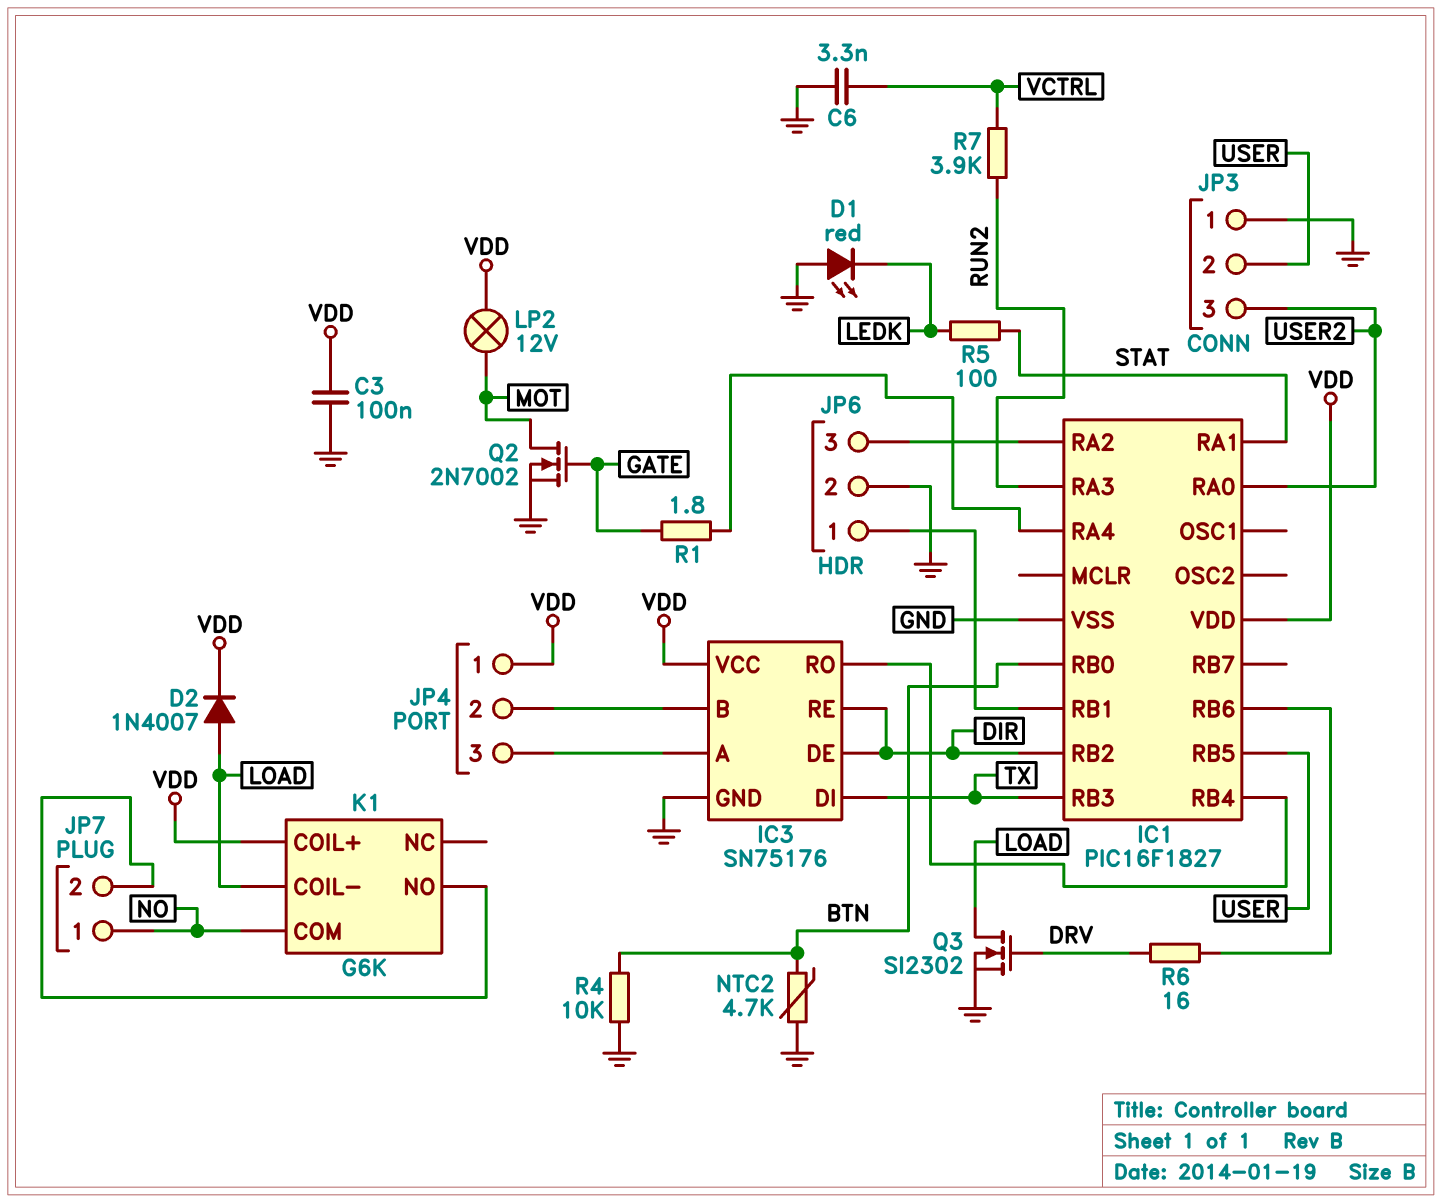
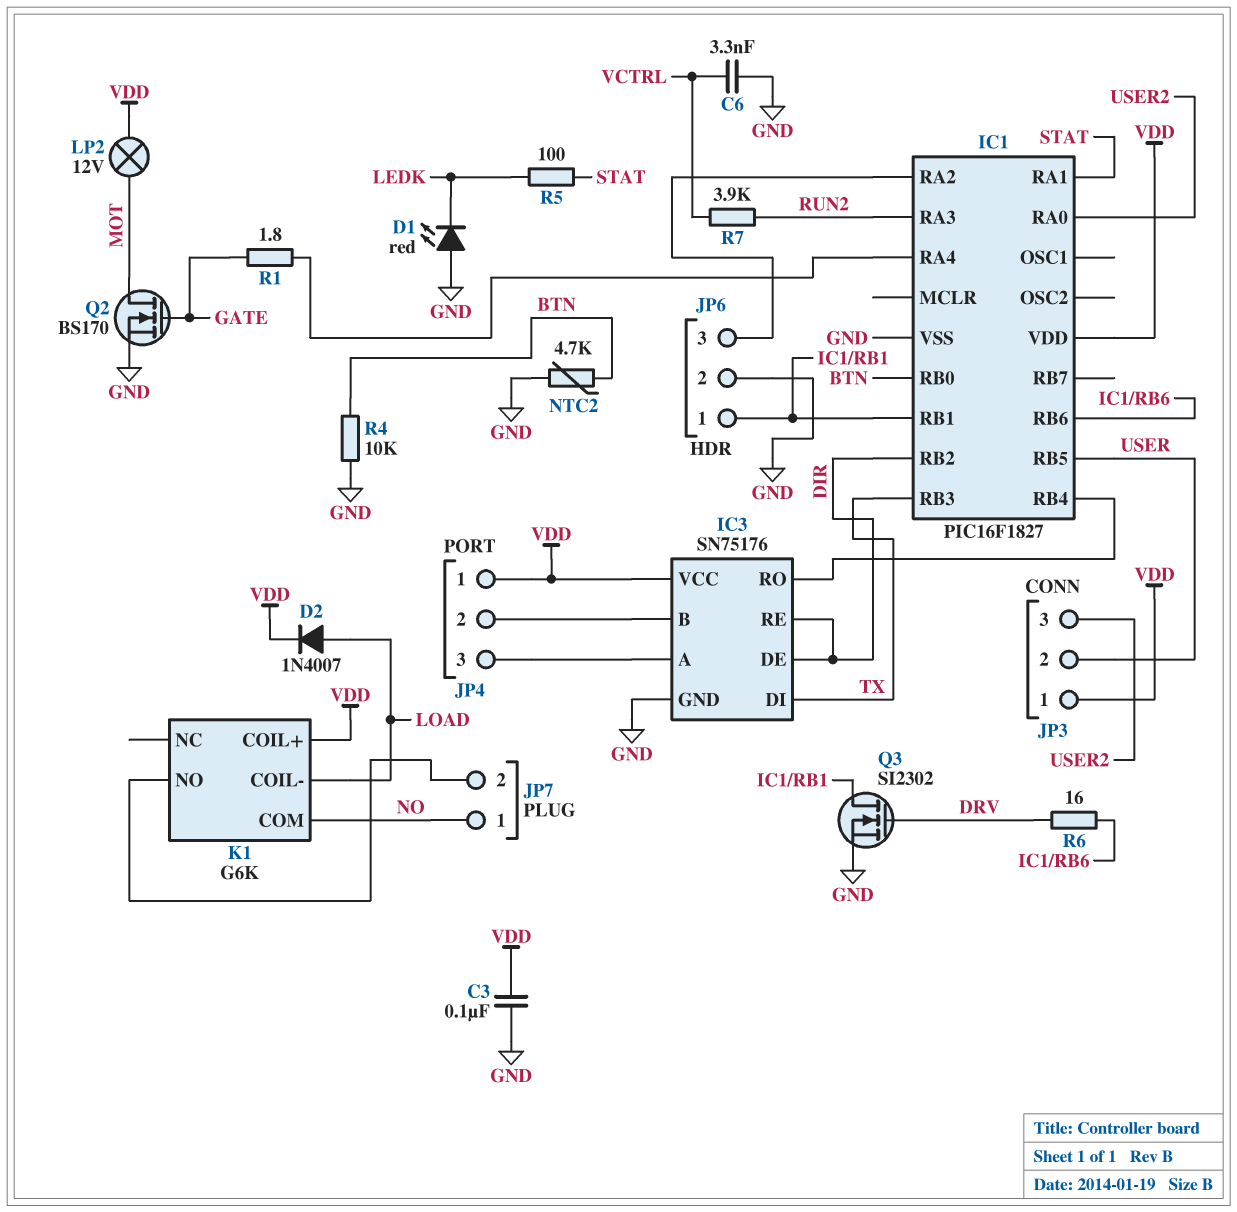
JP3 pin 1: GND -> VDD
Q2: NMOS 2N7002 (G GATE, D MOT, S GND) -> NMOS BS170 (G GATE, D MOT, S GND)
Q3: NMOS SI2302 (G DRV, D LOAD, S GND) -> NMOS SI2302 (G DRV, D IC1/RB1, S GND)

